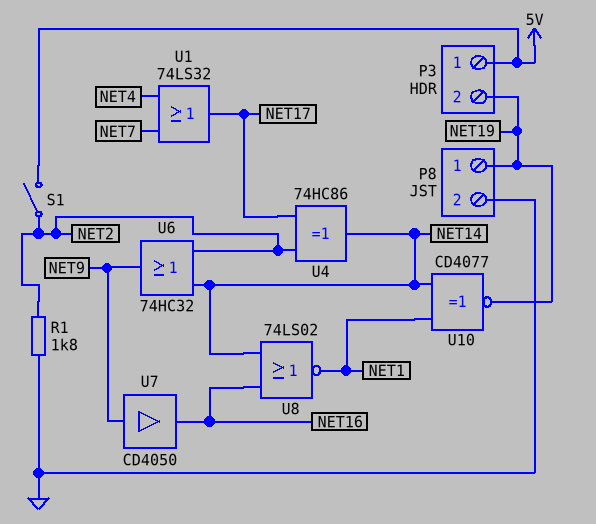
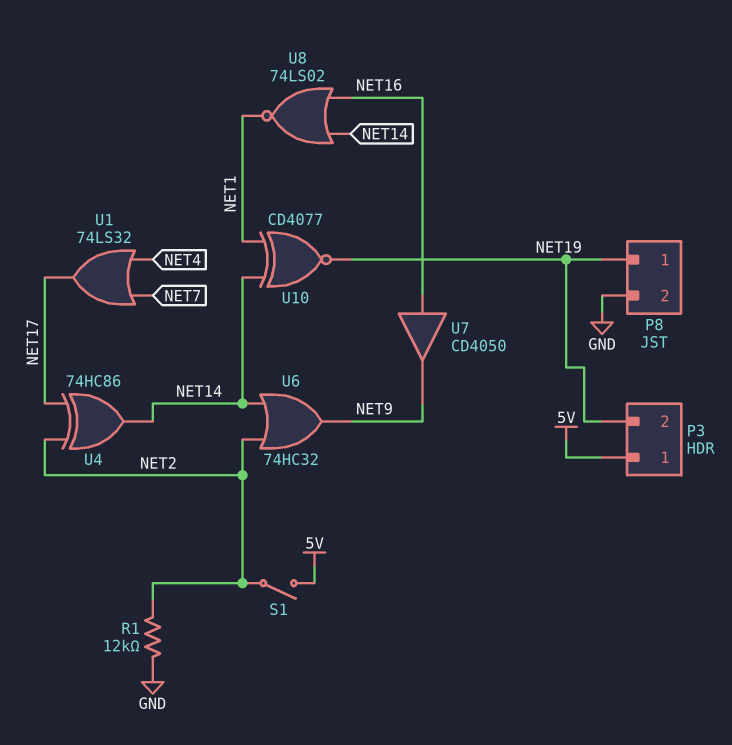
R1: 1.8k (GND, NET2) -> 12k (GND, NET2)
U7: buffer CD4050 (in NET9, out NET16) -> buffer CD4050 (in NET16, out NET9)

